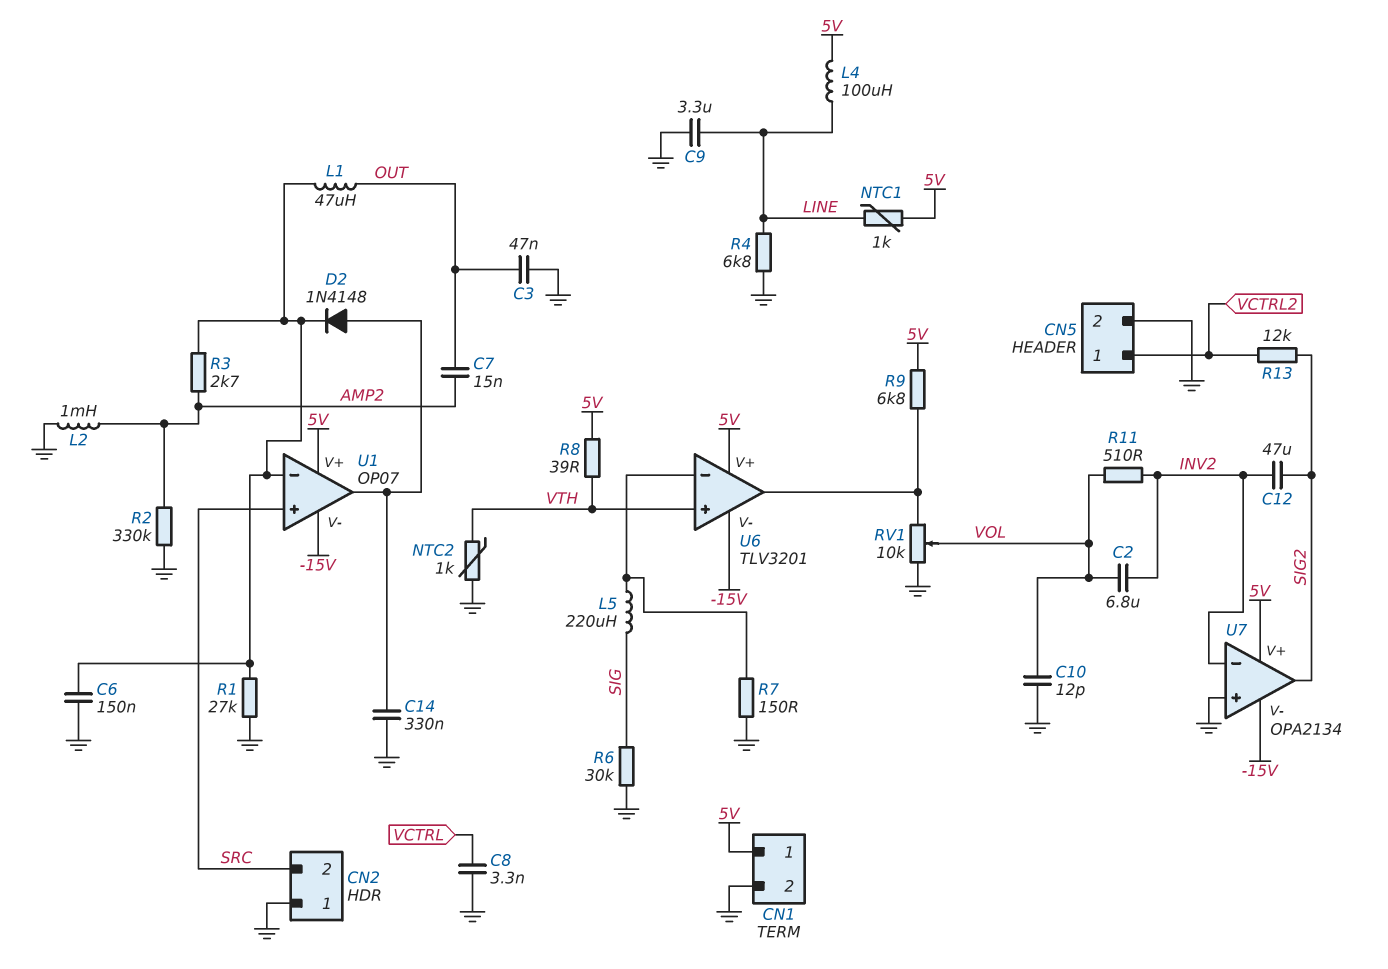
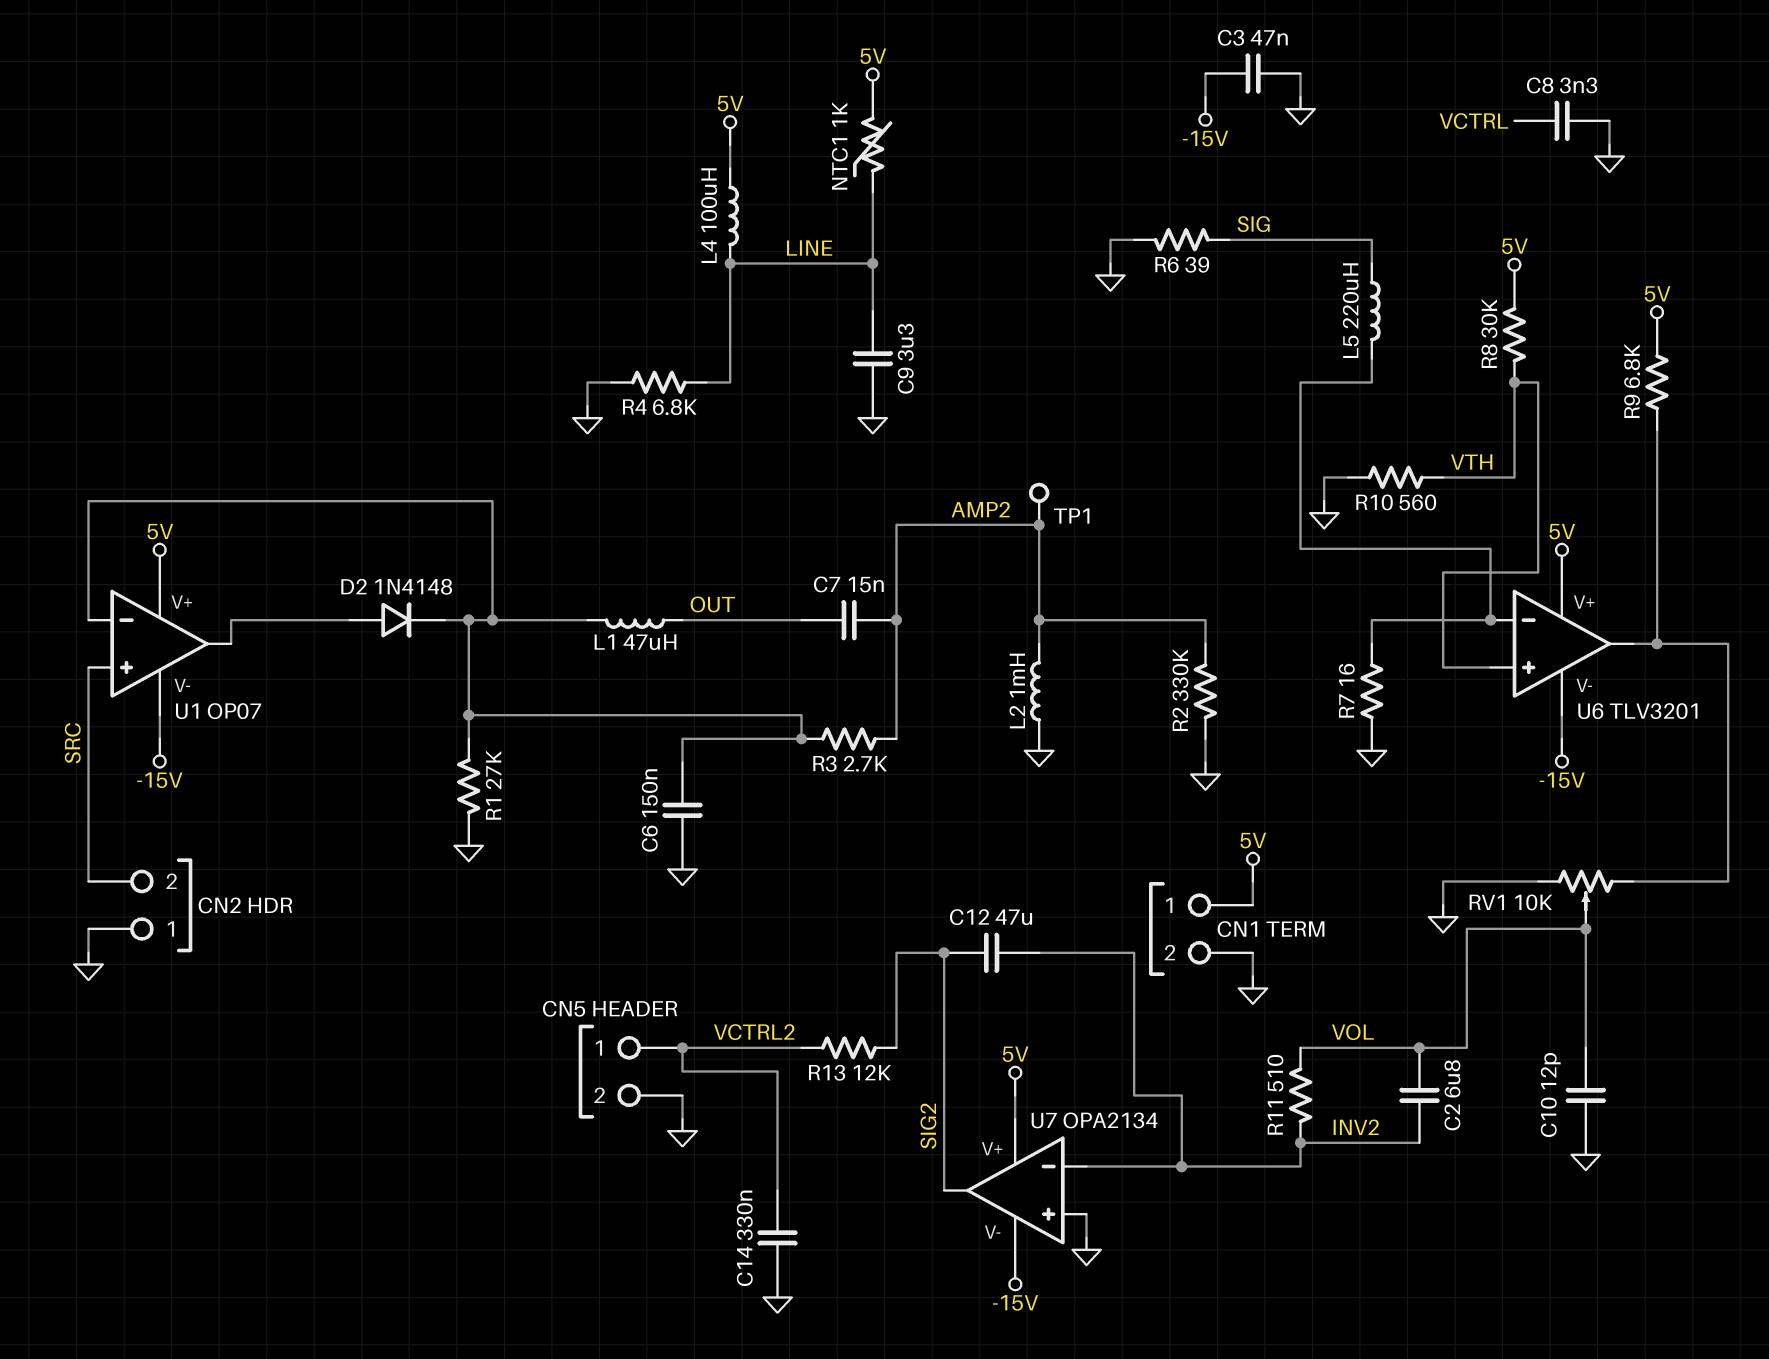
C3: 47nF (GND, OUT) -> 47nF (-15V, GND)
C14: 330nF (GND, U1/out) -> 330nF (GND, VCTRL2)
NTC2: 1k (GND, VTH) -> none
R6: 30k (GND, SIG) -> 39 (GND, SIG)
R7: 150 (GND, U6/in-) -> 16 (GND, U6/in-)
R8: 39 (5V, VTH) -> 30k (5V, VTH)
R10: none -> 560 (GND, VTH)
TP1: none -> test point (AMP2)

